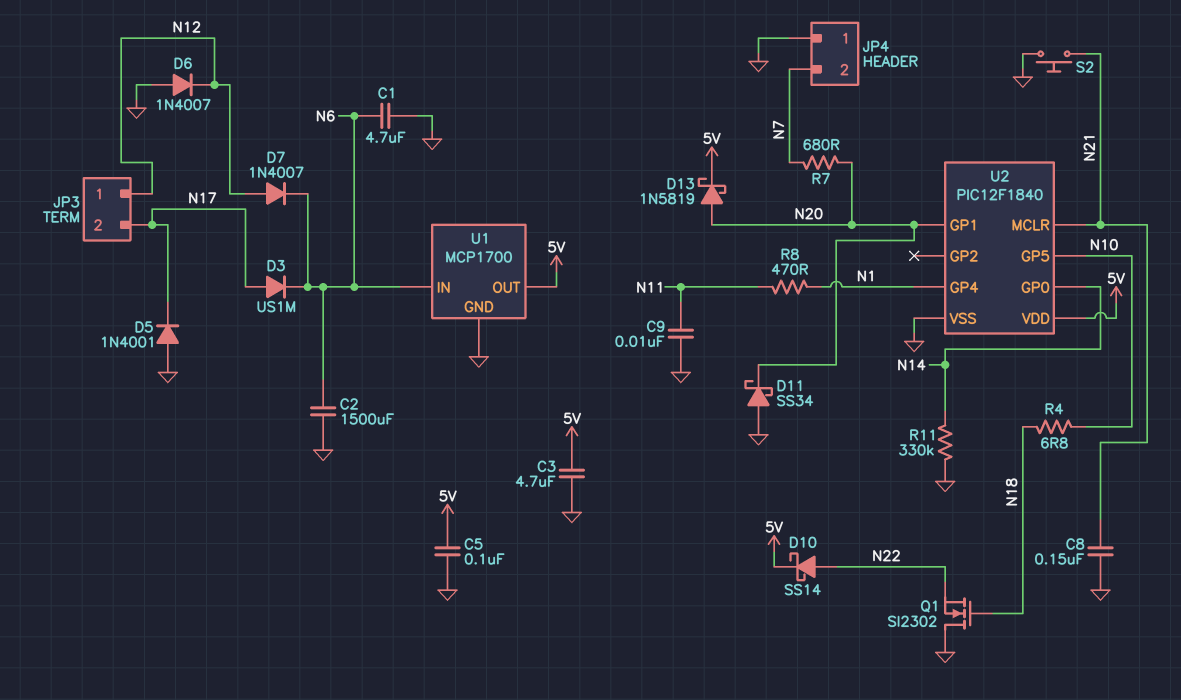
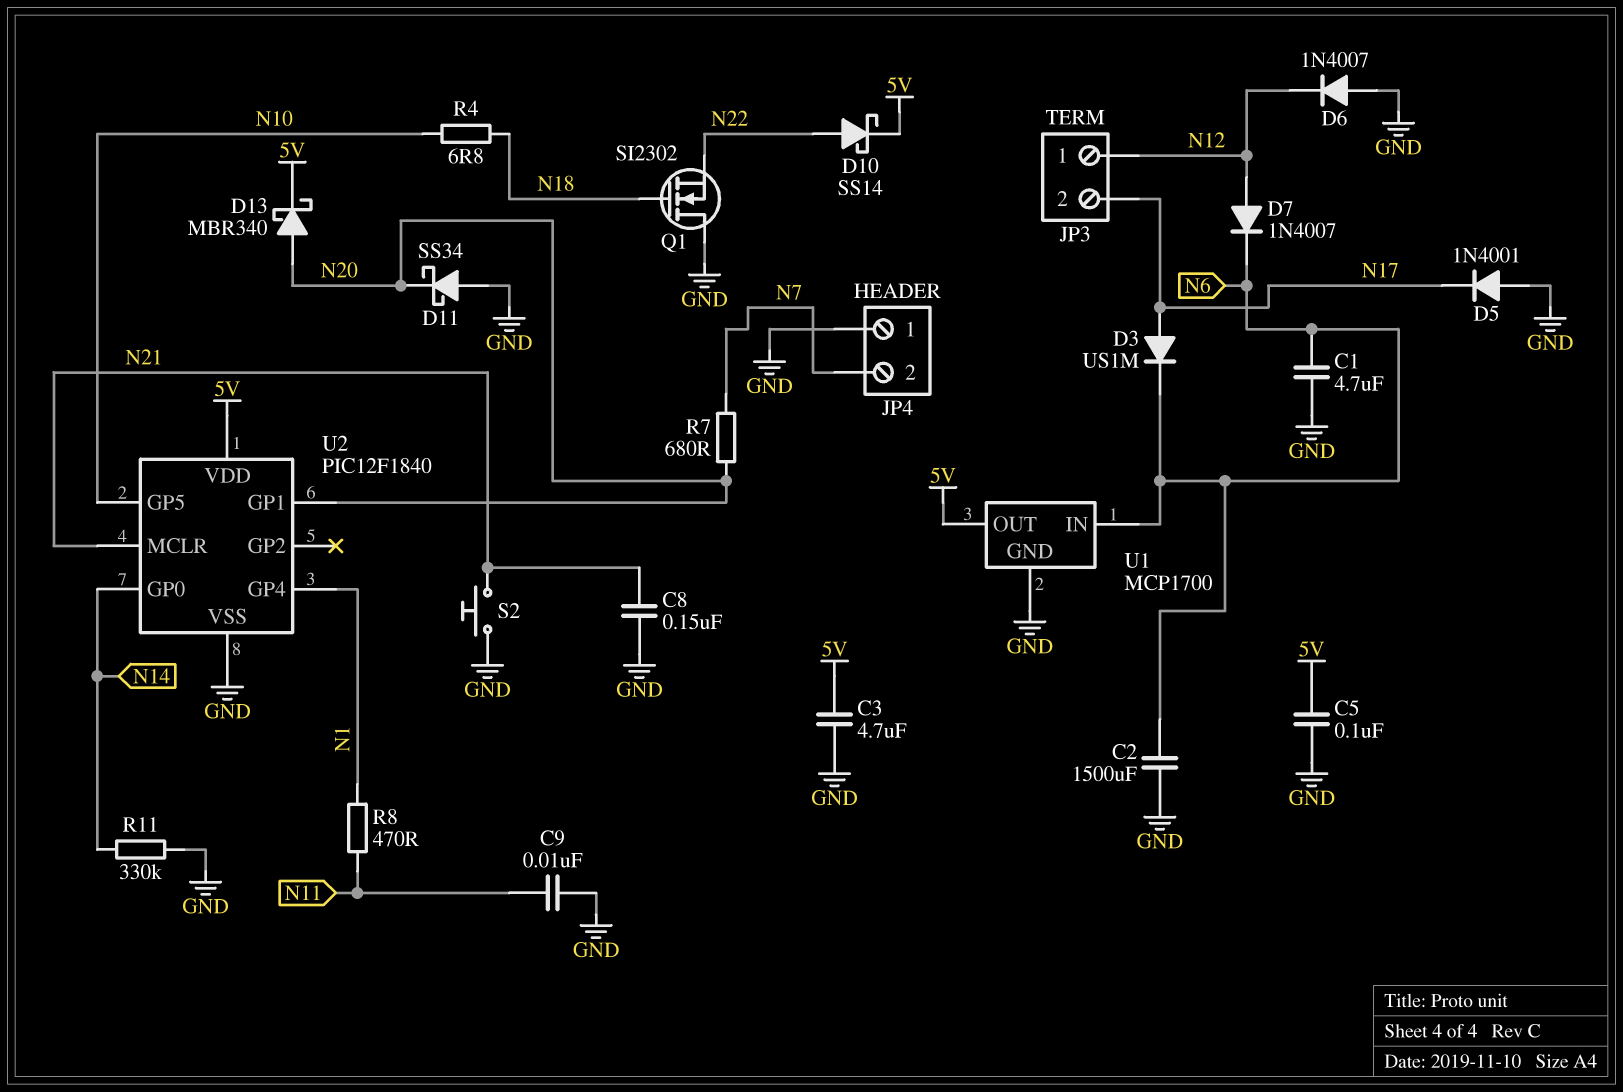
D13: schottky 1N5819 (A N20, K 5V) -> schottky MBR340 (A N20, K 5V)

